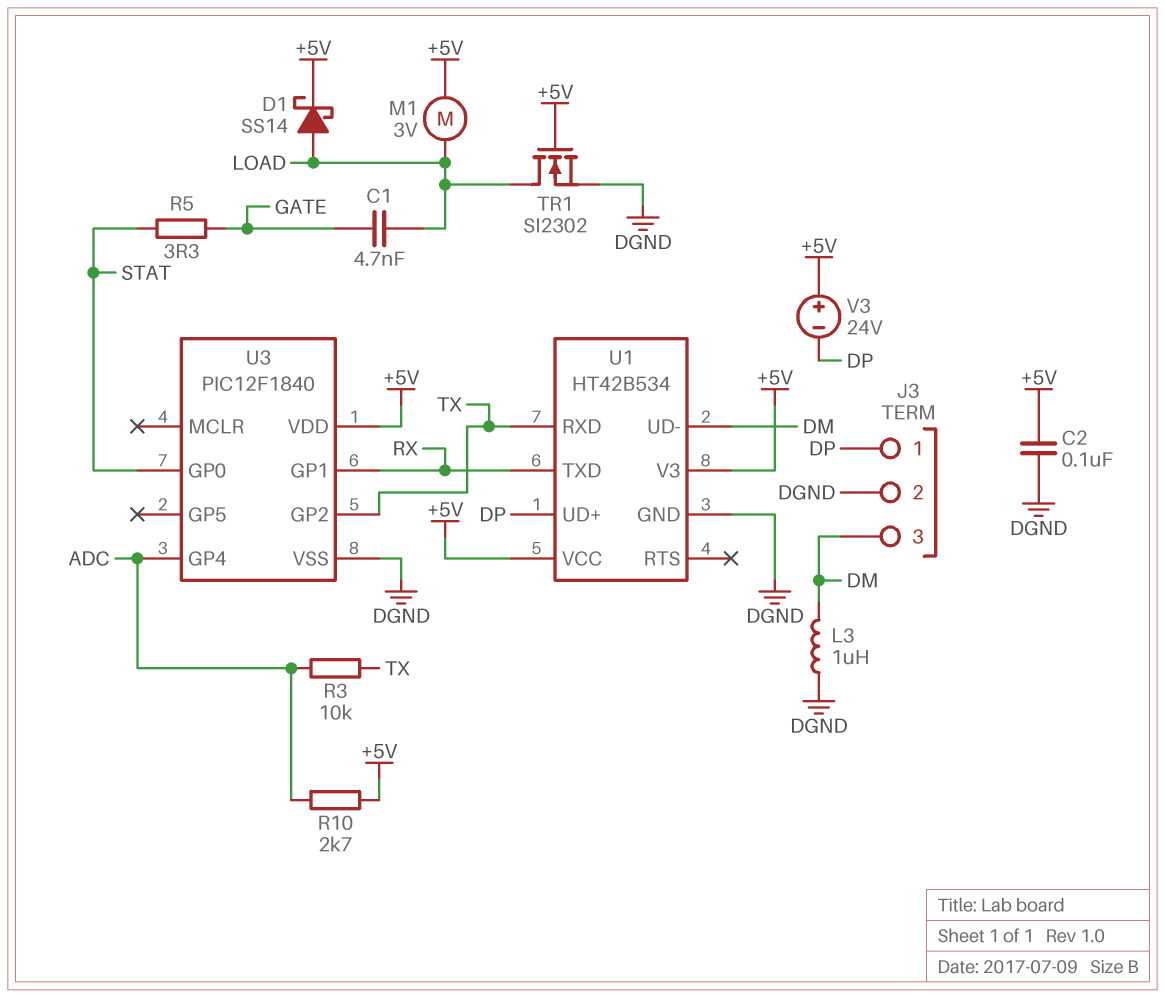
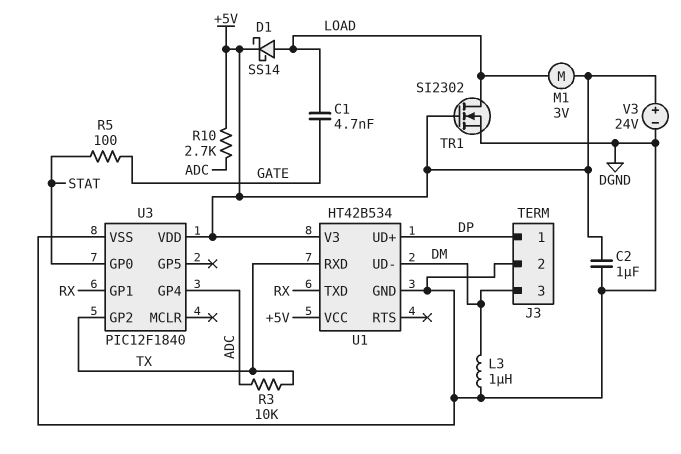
C2: 100nF (+5V, DGND) -> 1uF (+5V, DGND)
R5: 3.3 (GATE, STAT) -> 100 (GATE, STAT)
V3: 24V (plus +5V, minus DP) -> 24V (plus +5V, minus DGND)

